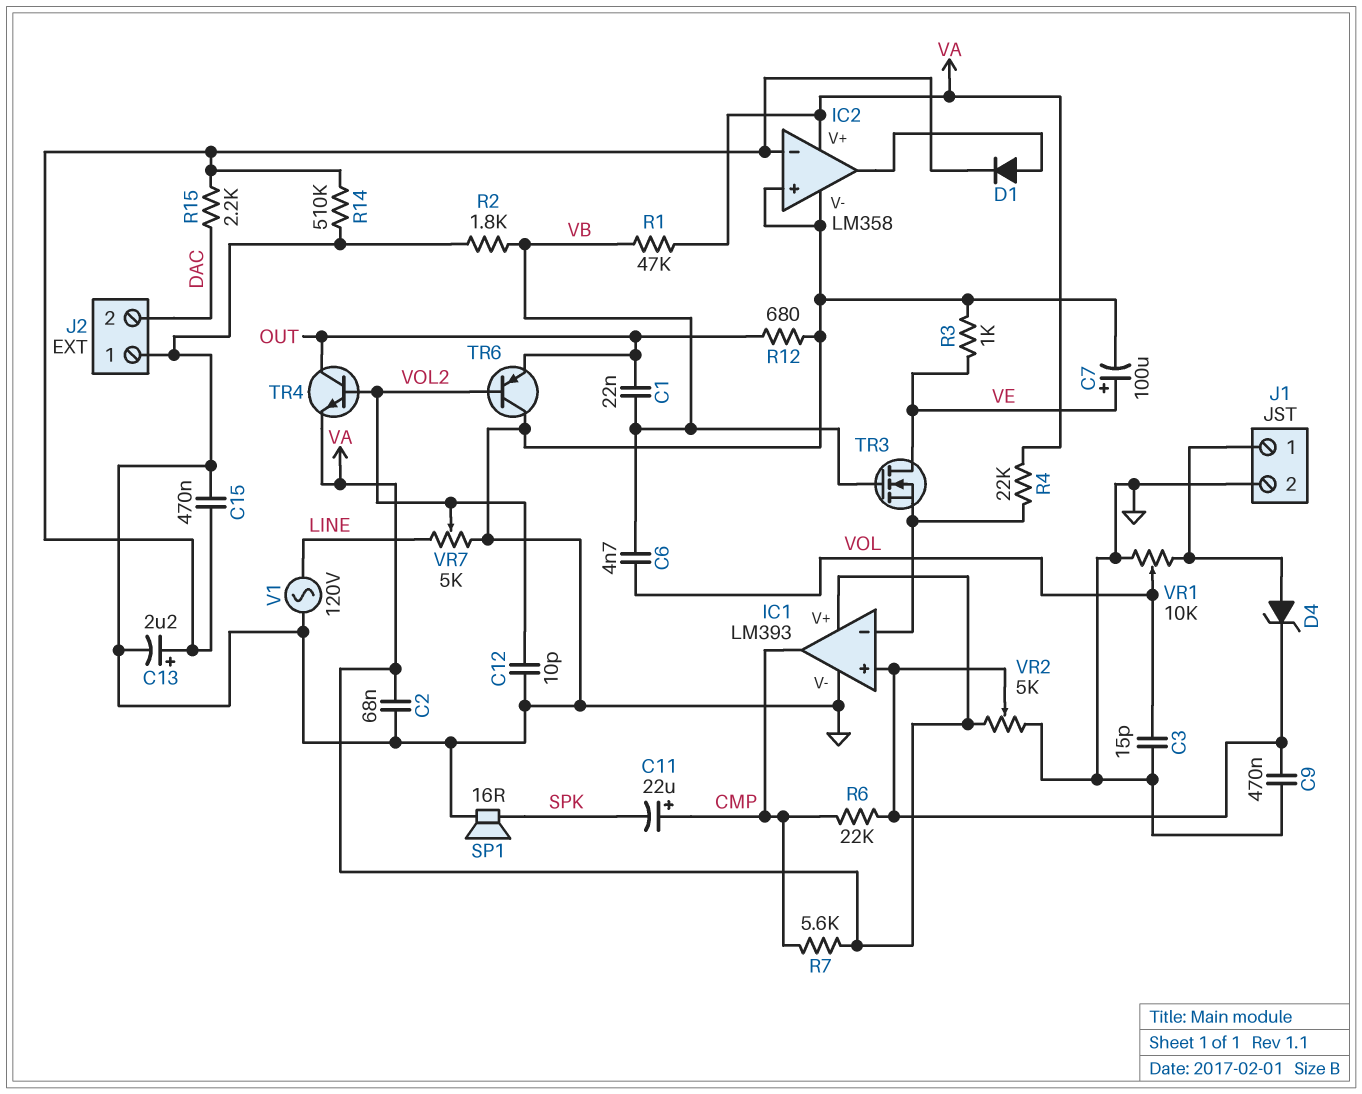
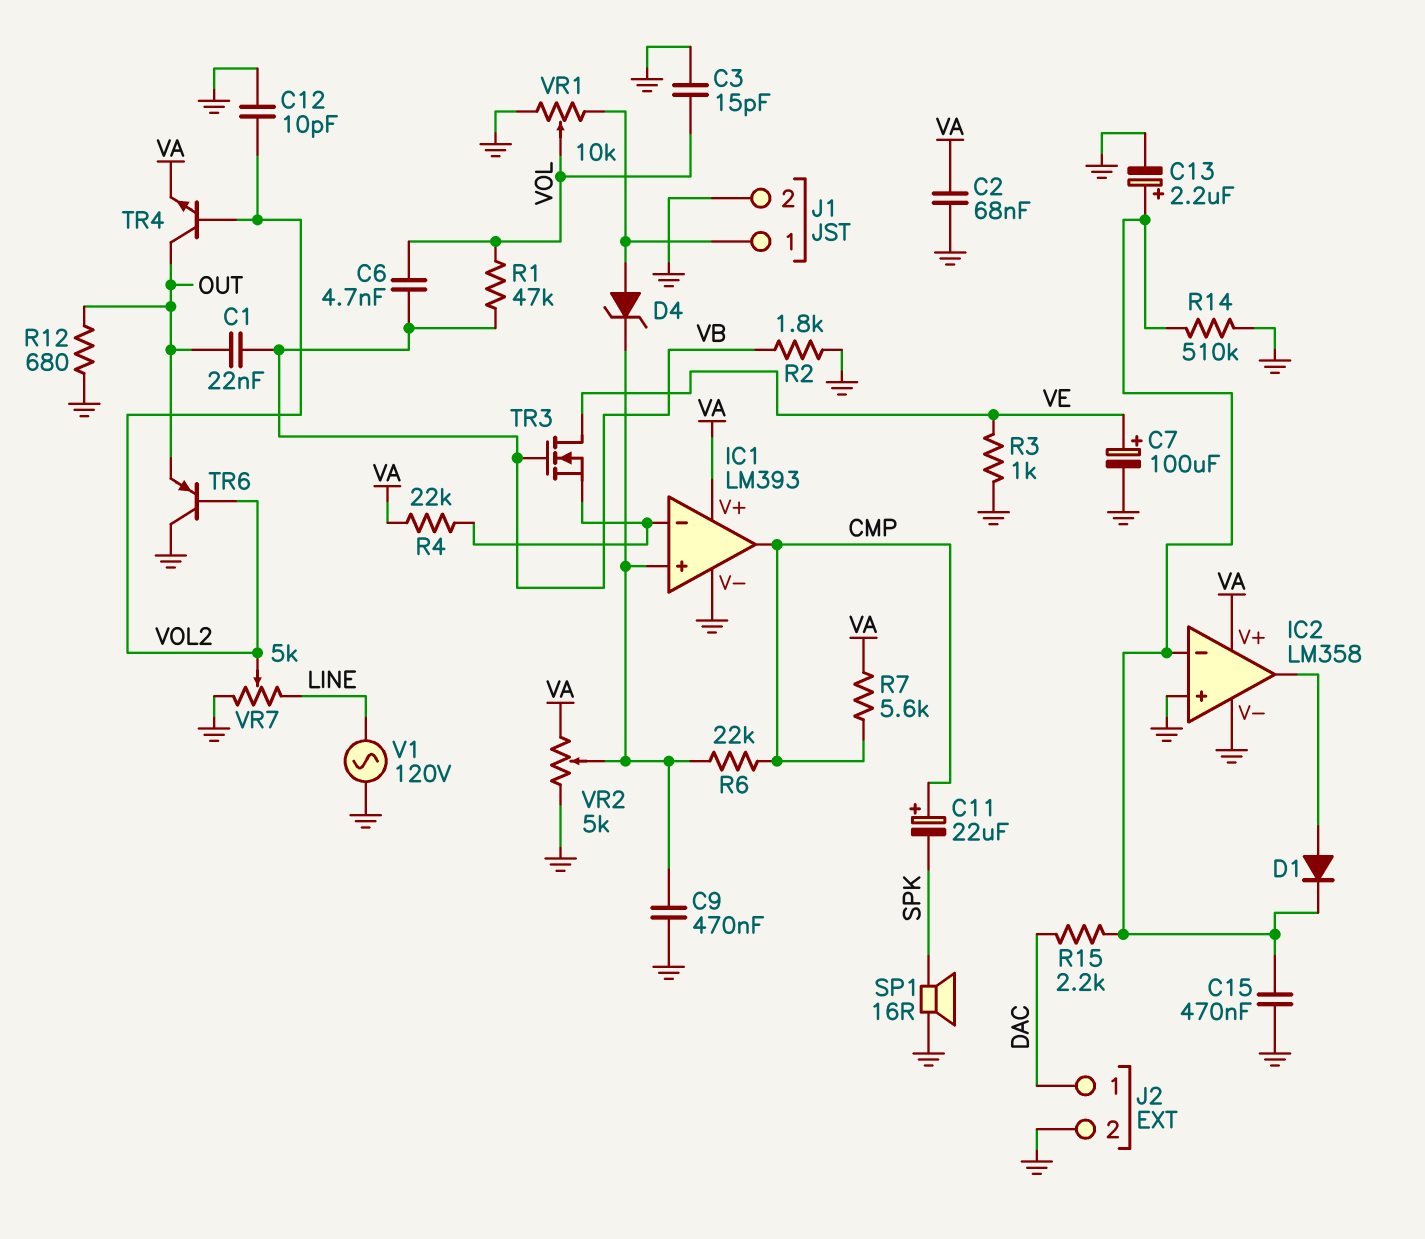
J2 pin 1: GND -> DAC
J2 pin 2: DAC -> GND
R1: 47k (VA, VB) -> 47k (VB, VOL)

